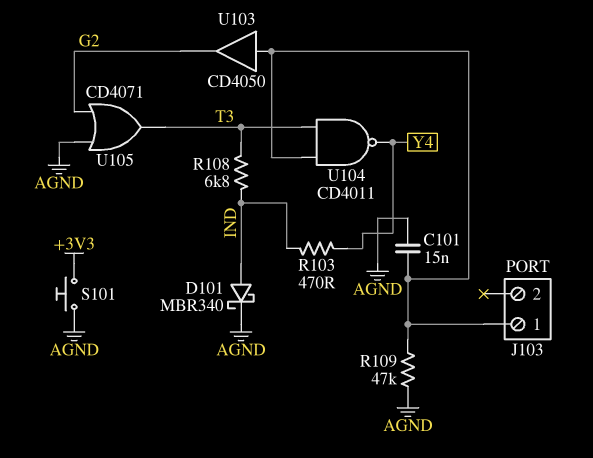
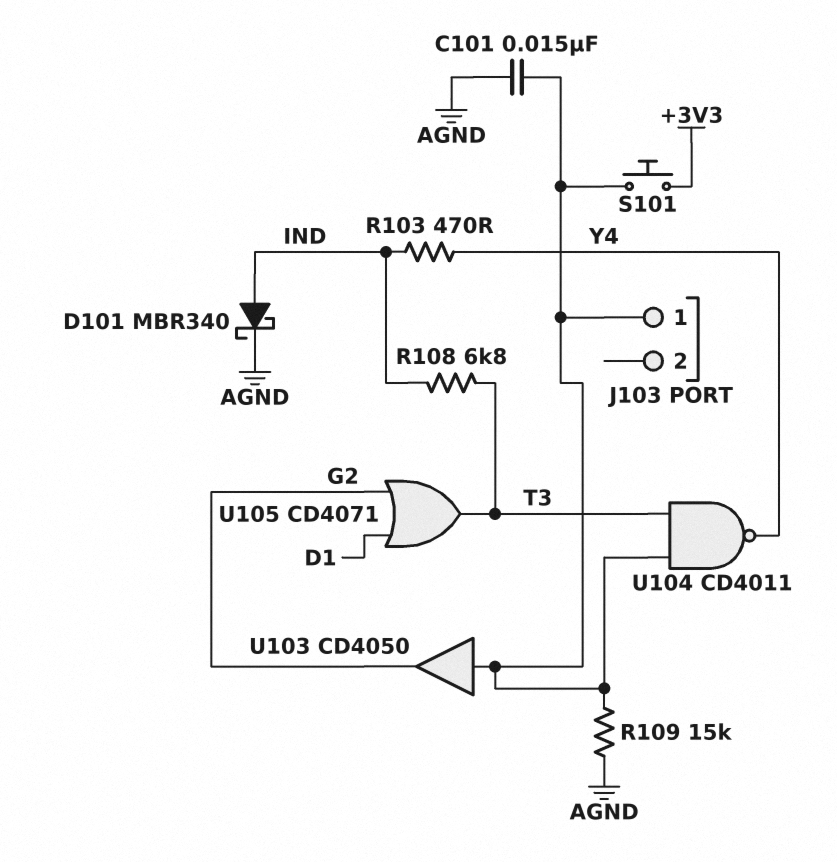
R109: 47k (AGND, J103/1) -> 15k (AGND, J103/1)
S101: button (+3V3, AGND) -> button (+3V3, J103/1)
U105: OR CD4071 (in AGND, in G2, out T3) -> OR CD4071 (in D1, in G2, out T3)

